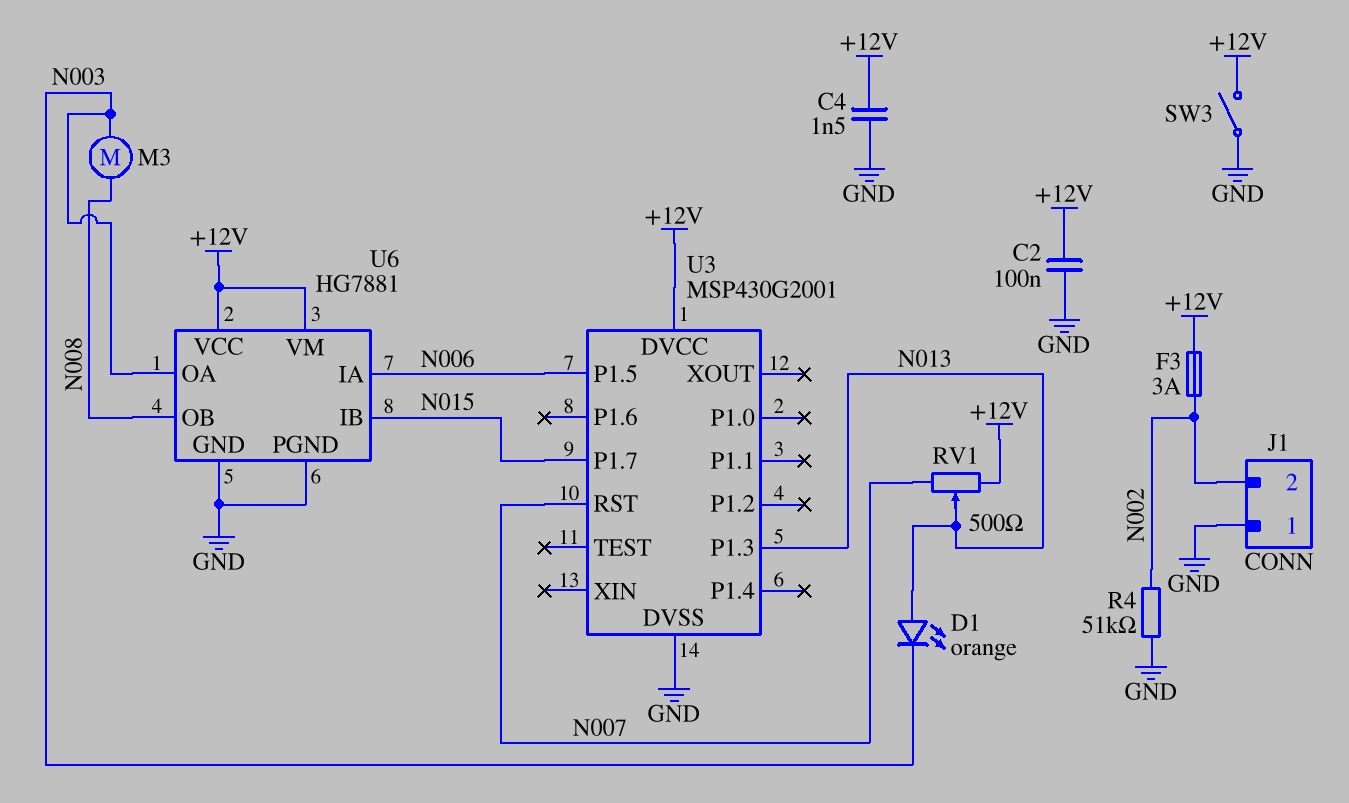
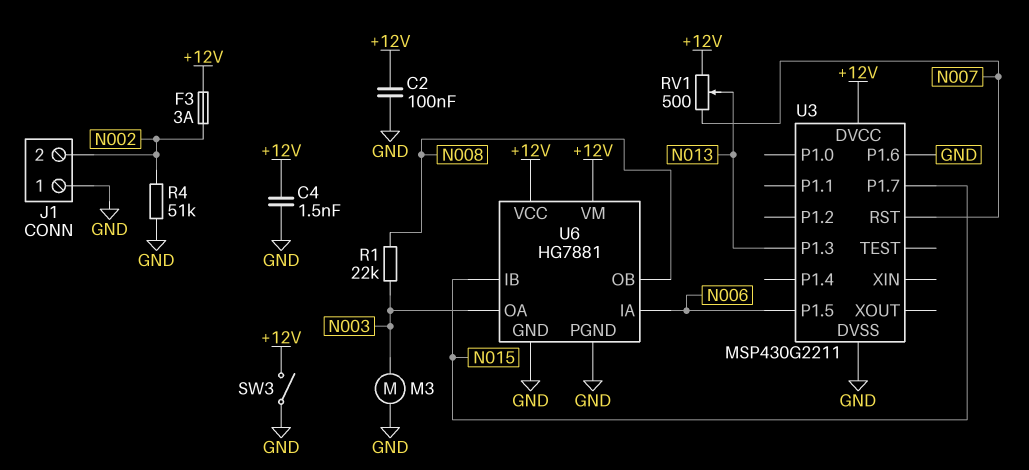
D1: LED orange (A N013, K N003) -> none
M3: motor (N003, N008) -> motor (GND, N003)
R1: none -> 22k (N003, N008)
U3: MSP430G2001 -> MSP430G2211
U3 pin P1.6: none -> GND

